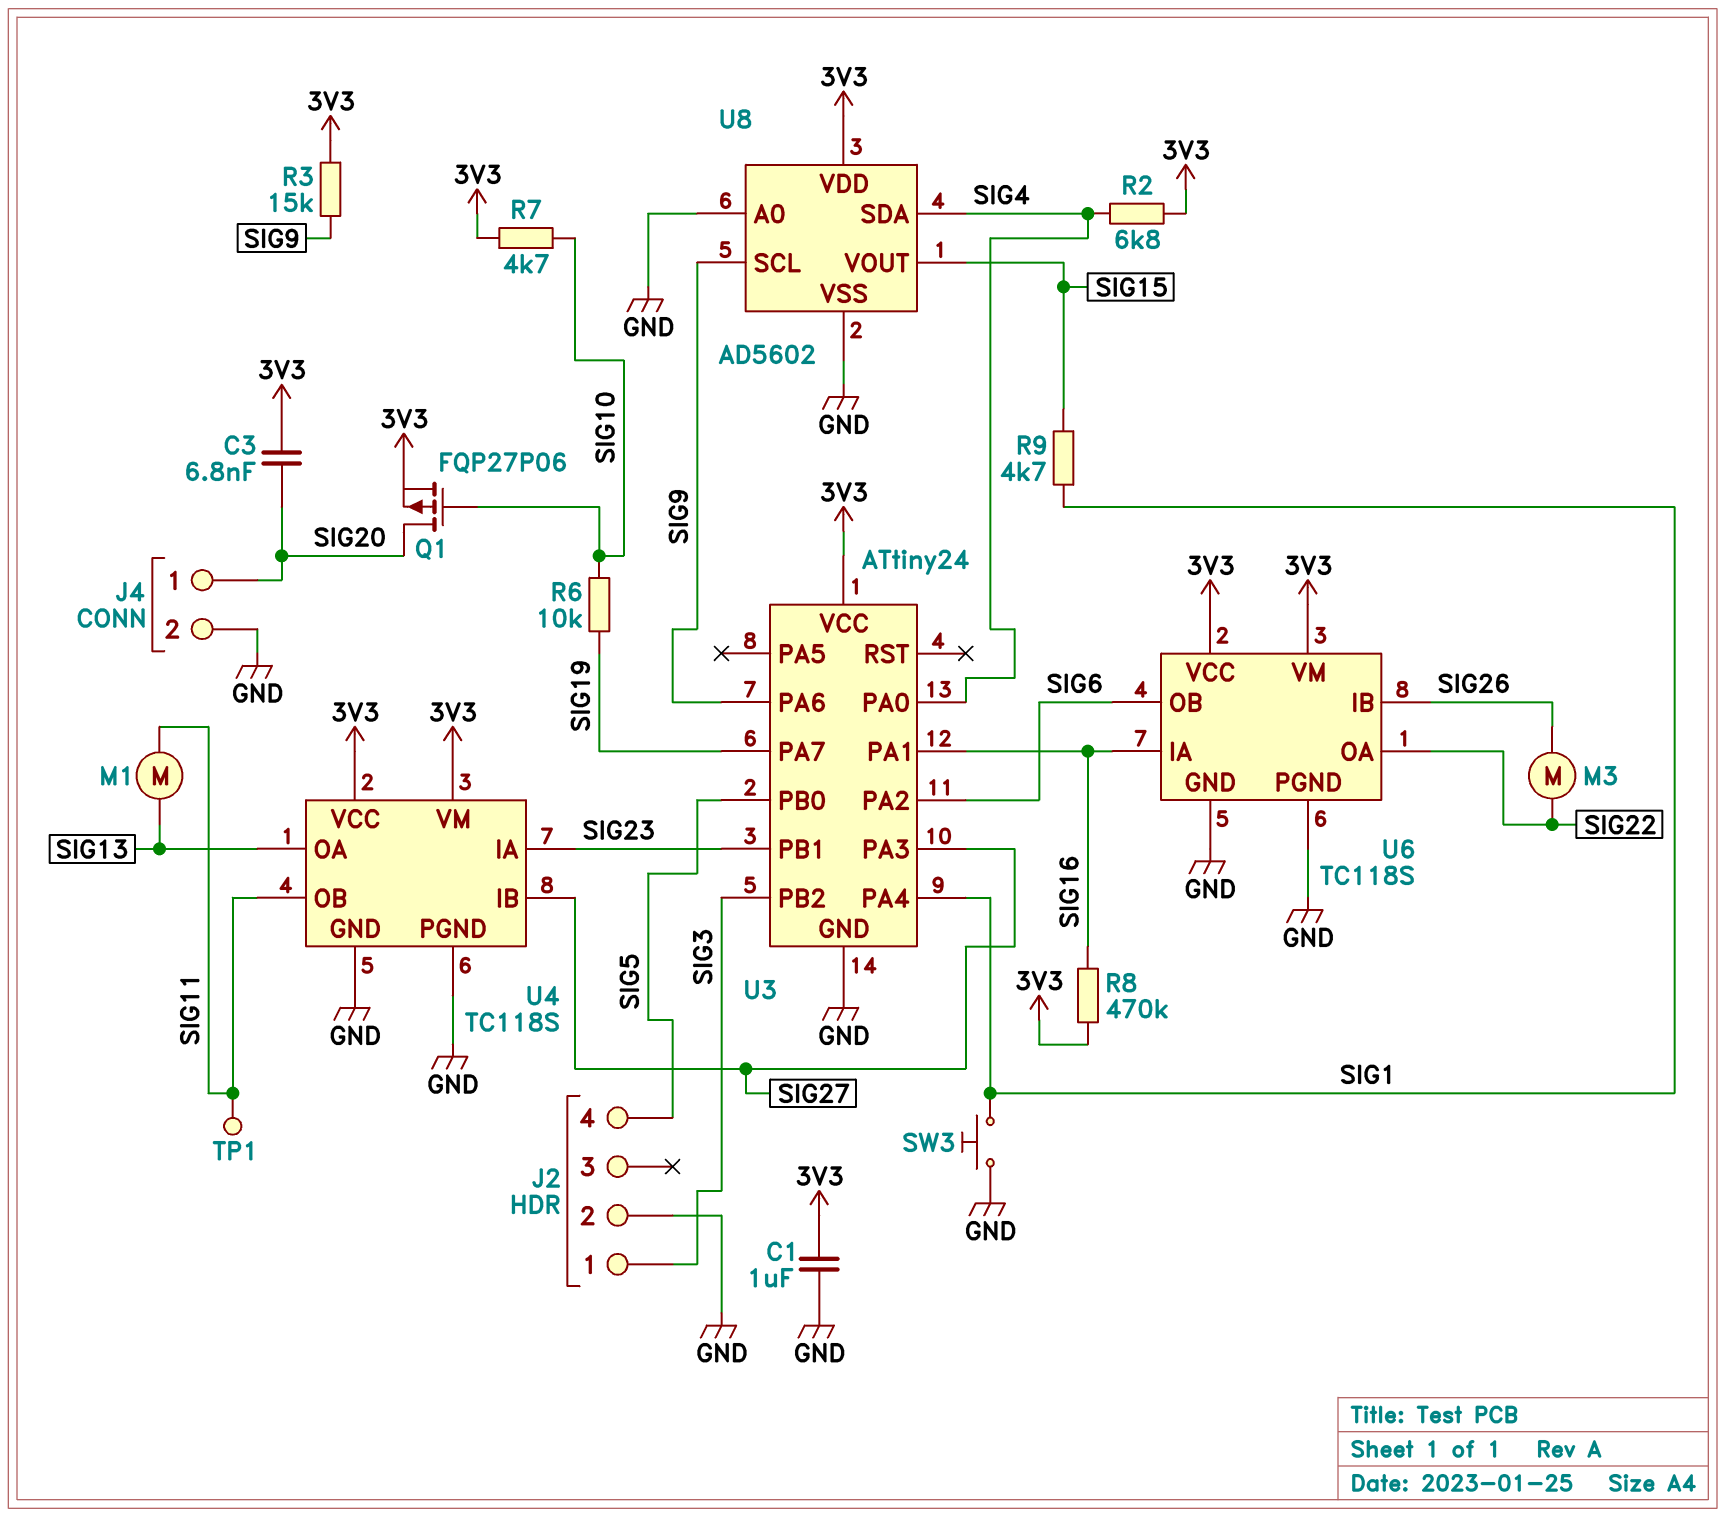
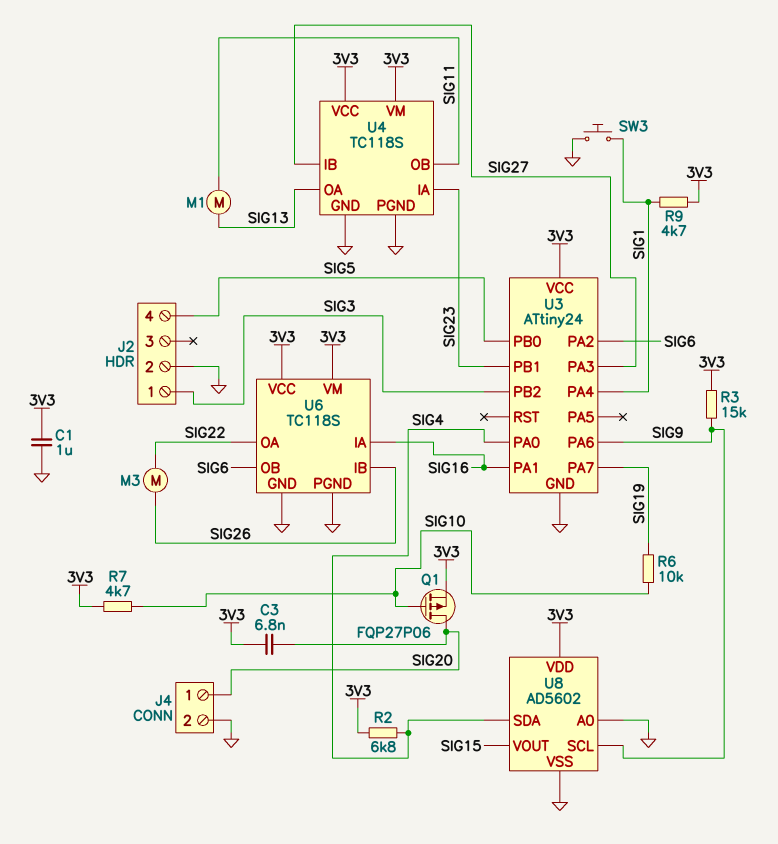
R8: 470k (3V3, SIG16) -> none
R9: 4.7k (SIG1, SIG15) -> 4.7k (3V3, SIG1)
TP1: test point (SIG11) -> none

